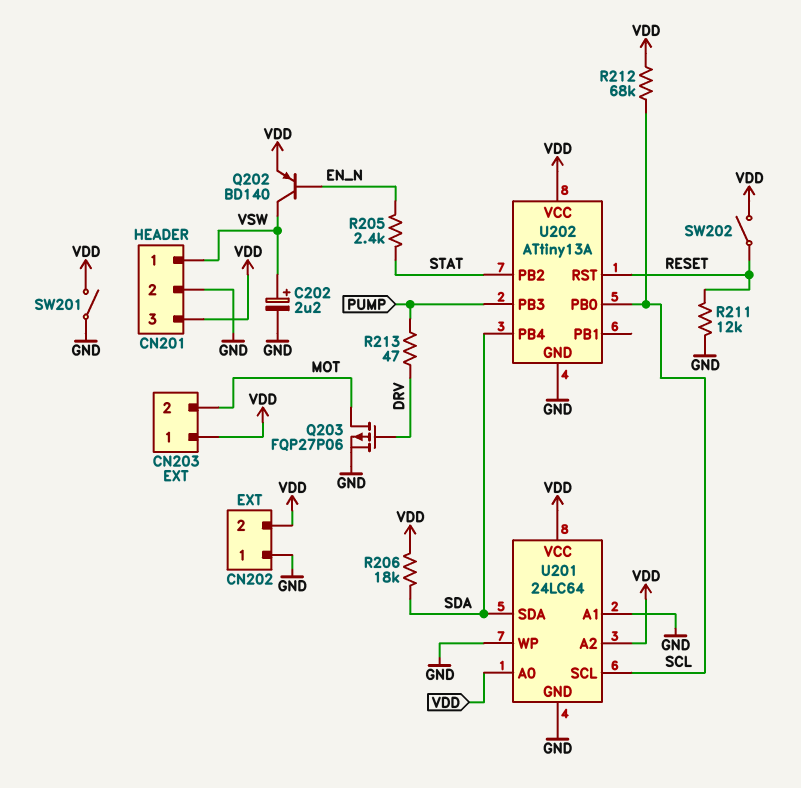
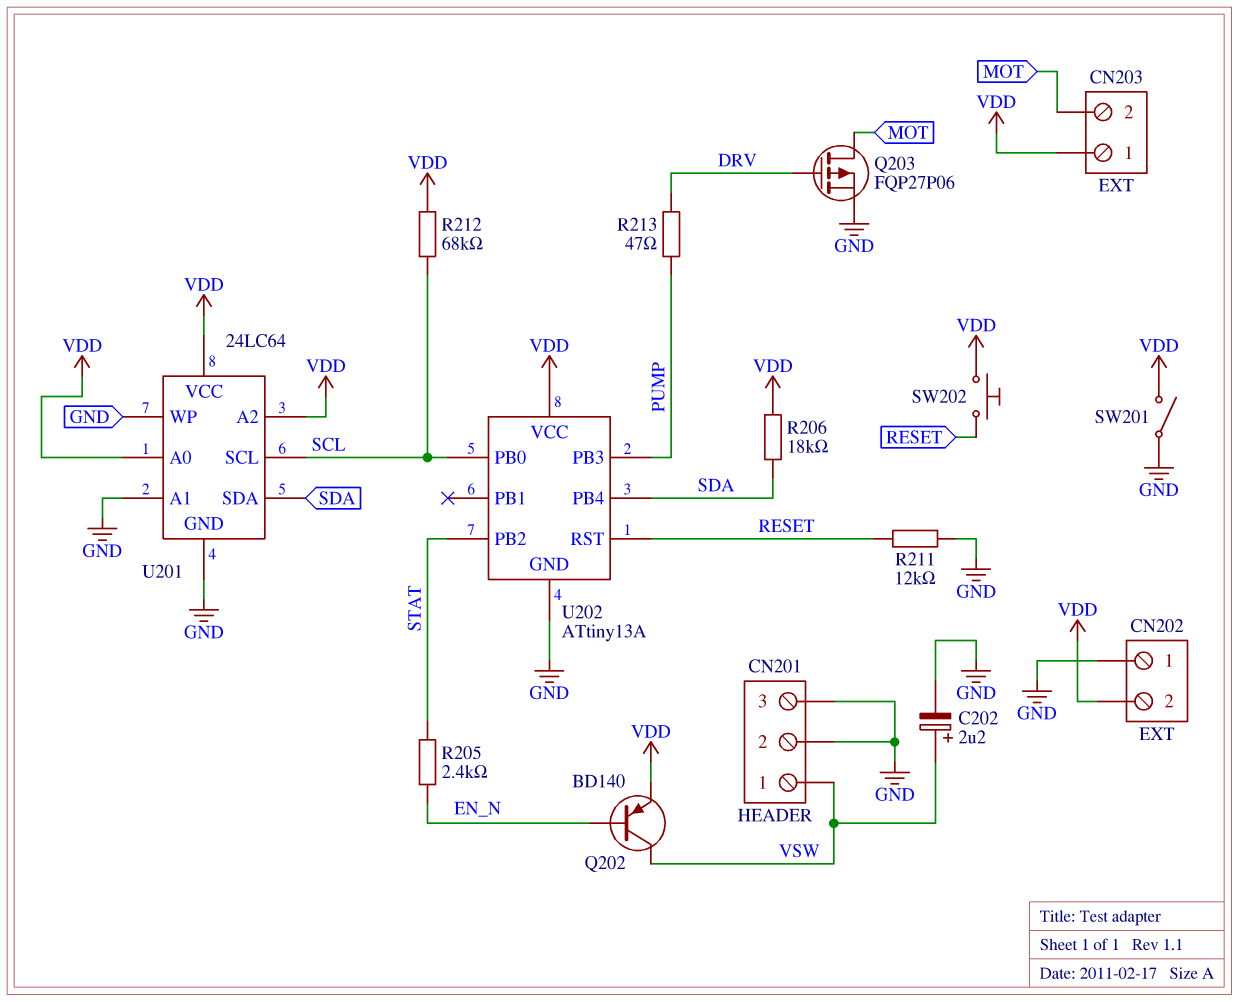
CN201 pin 3: VDD -> GND
SW202: switch (RESET, VDD) -> button (RESET, VDD)

